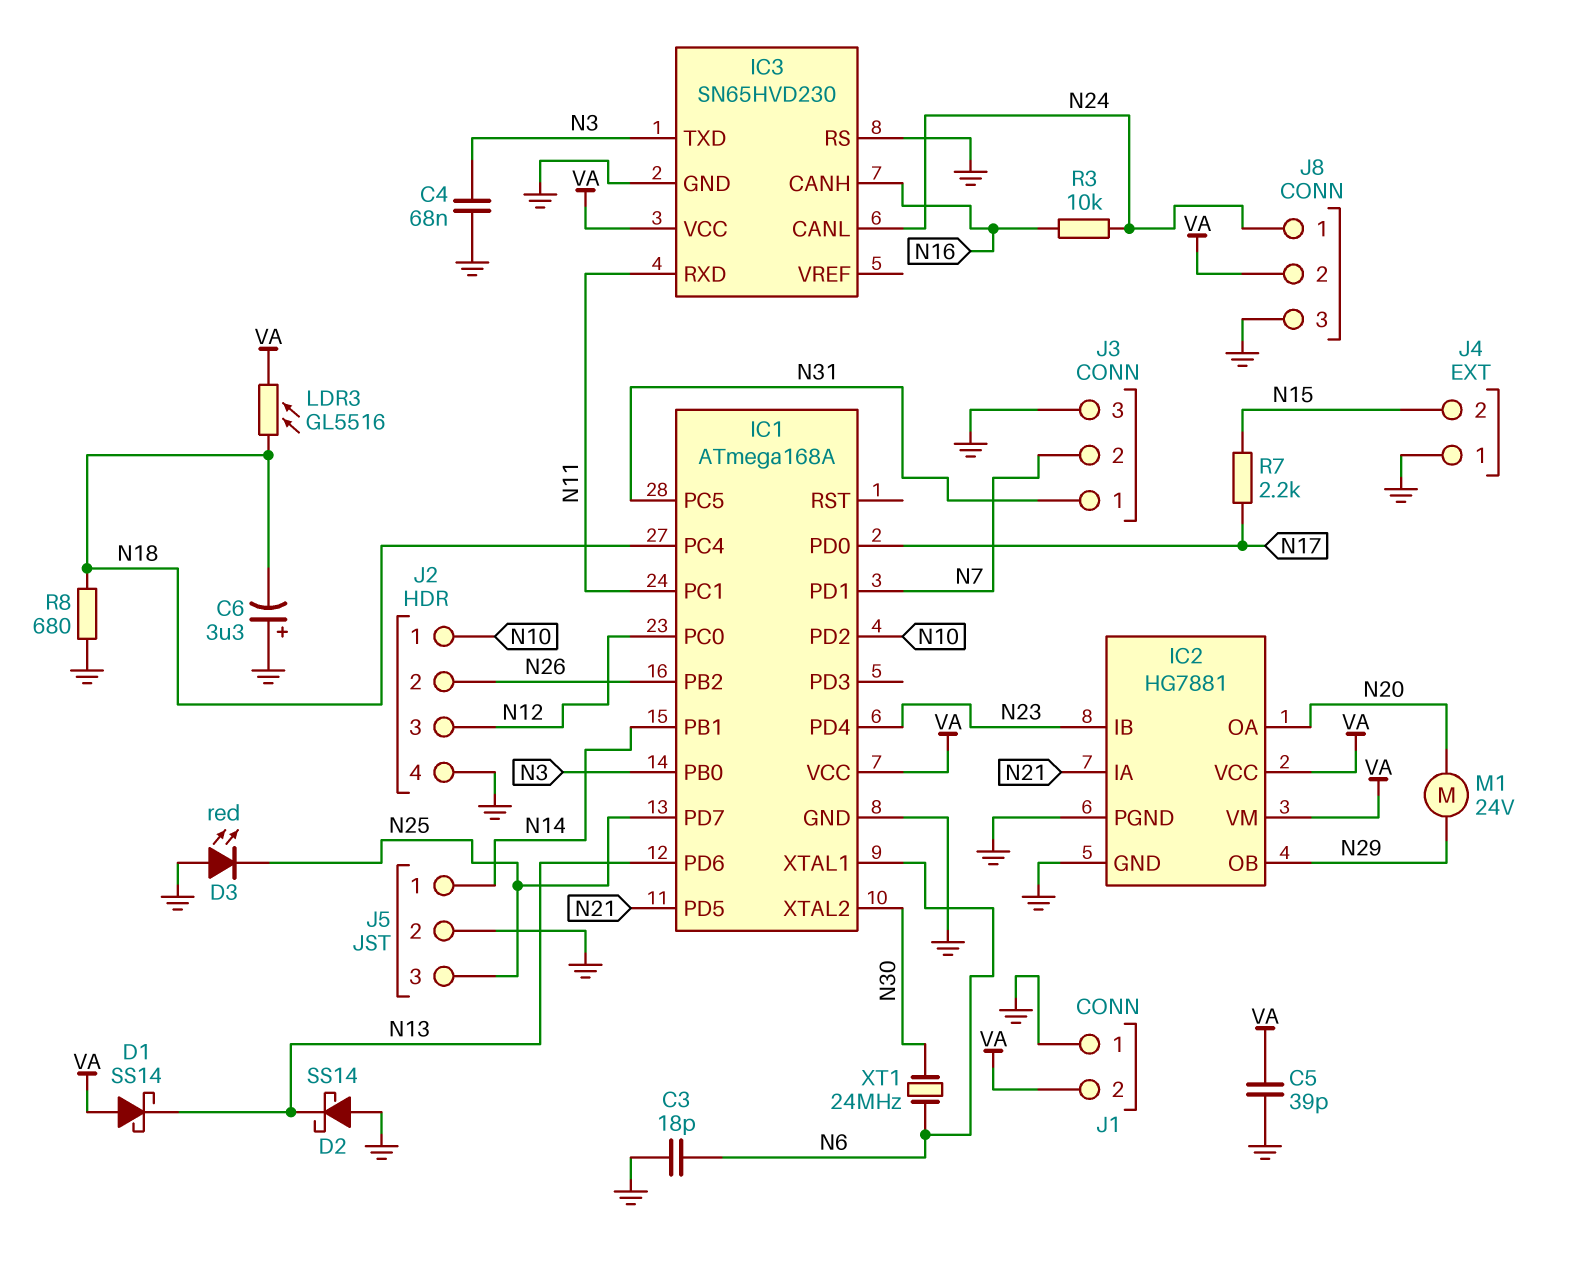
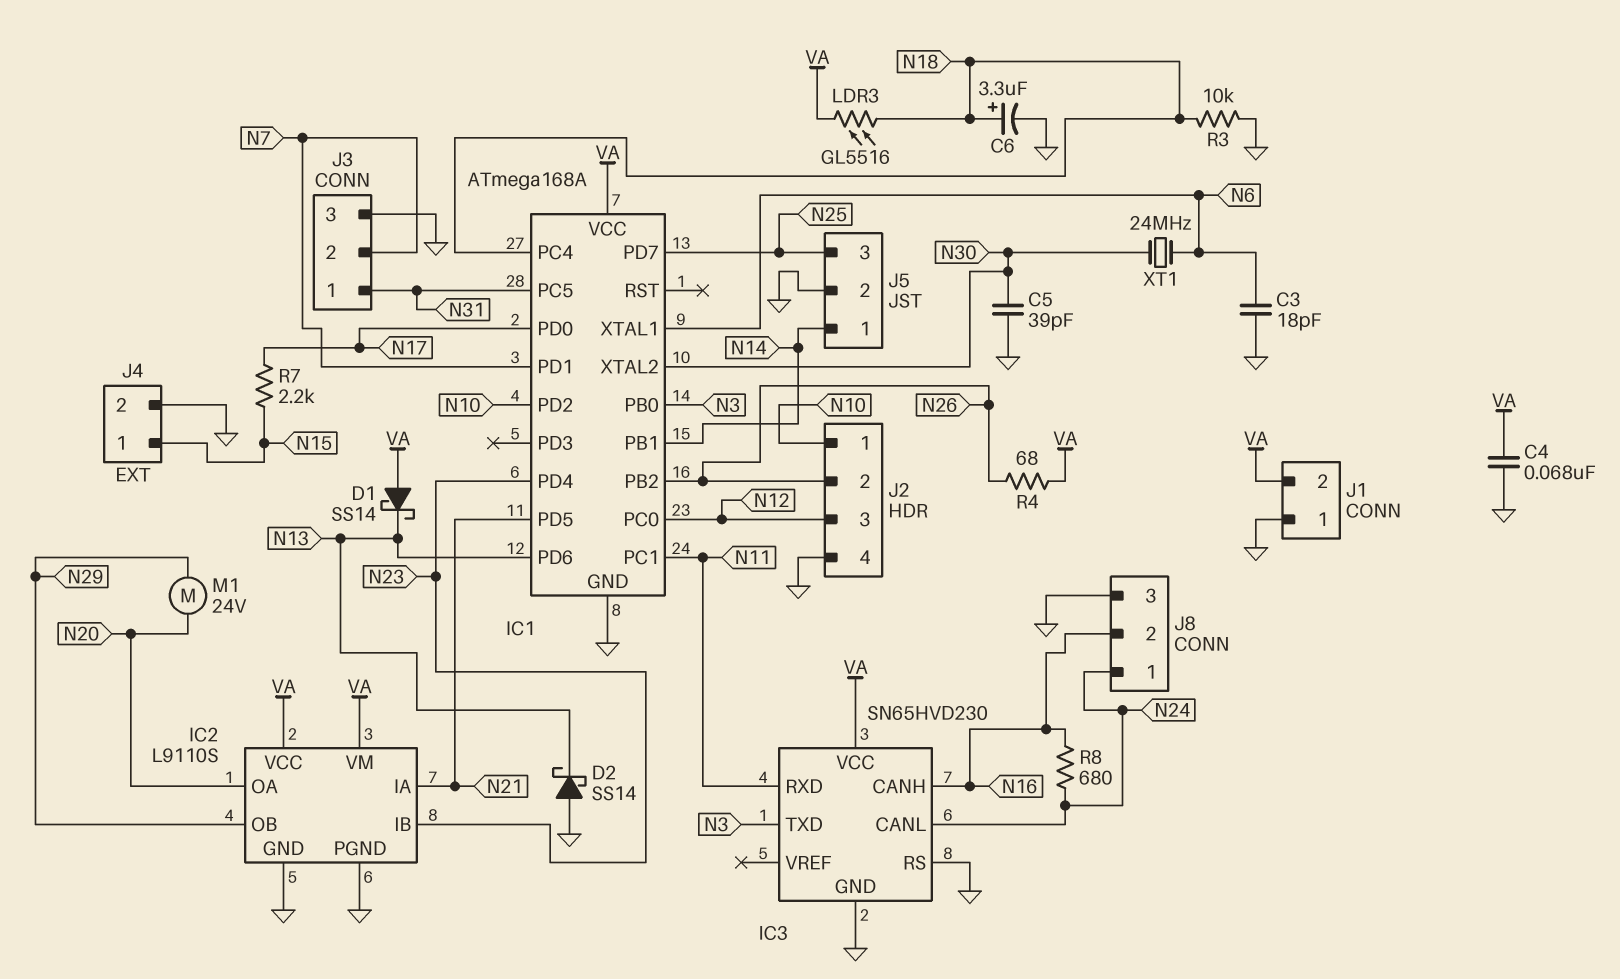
C4: 68nF (GND, N3) -> 68nF (GND, VA)
C5: 39pF (GND, VA) -> 39pF (GND, N30)
C6: 3.3uF (plus GND, minus N18) -> 3.3uF (plus N18, minus GND)
D3: LED red (A GND, K N25) -> none
IC2: HG7881 -> L9110S
J4 pin 1: GND -> N15
J4 pin 2: N15 -> GND
J8 pin 2: VA -> N16
R3: 10k (N16, N24) -> 10k (GND, N18)
R4: none -> 68 (N26, VA)
R8: 680 (GND, N18) -> 680 (N16, N24)

